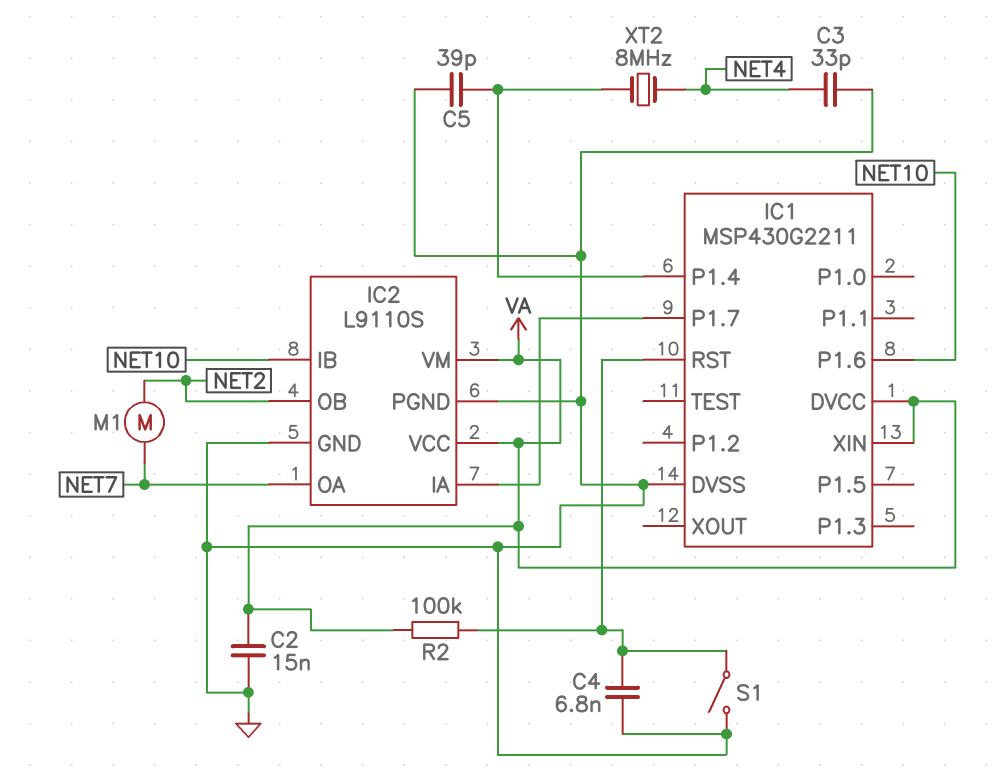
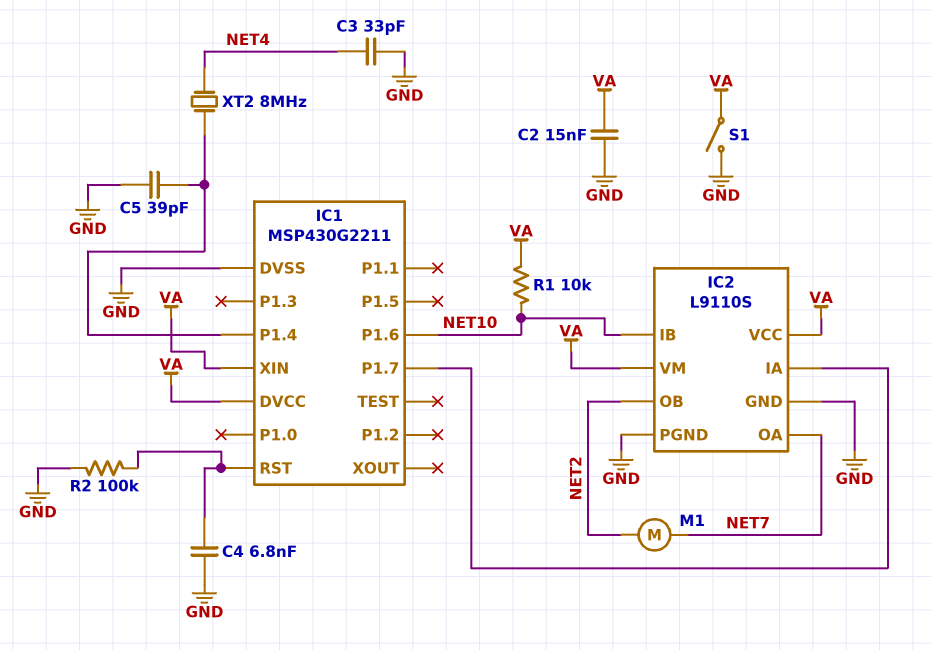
R1: none -> 10k (NET10, VA)
R2: 100k (IC1/RST, VA) -> 100k (GND, IC1/RST)
S1: switch (GND, IC1/RST) -> switch (GND, VA)

